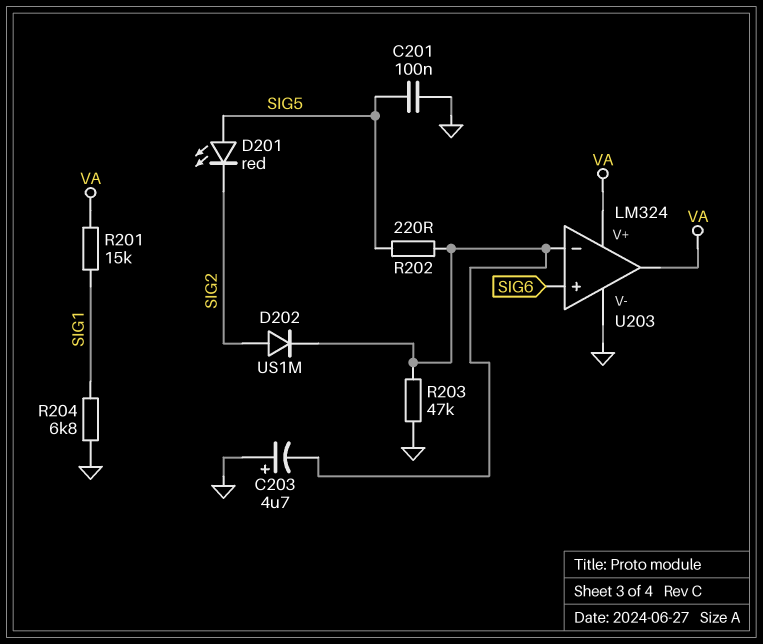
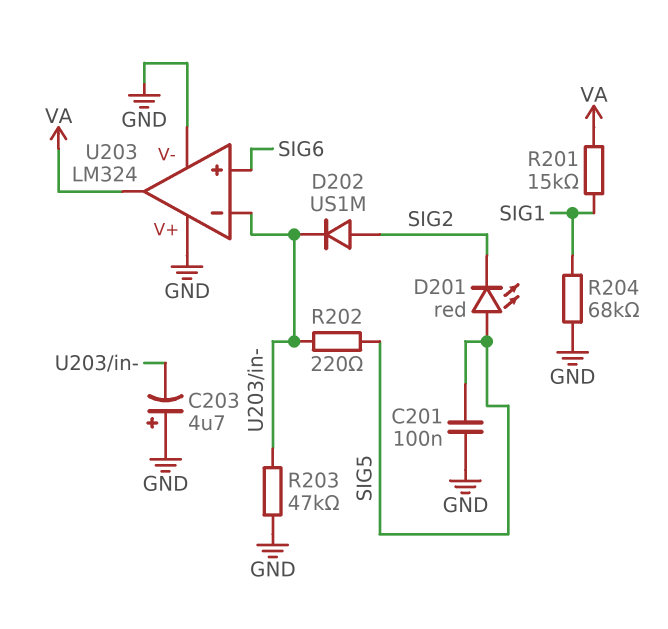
R204: 6.8k (GND, SIG1) -> 68k (GND, SIG1)
U203 pin V+: VA -> GND

